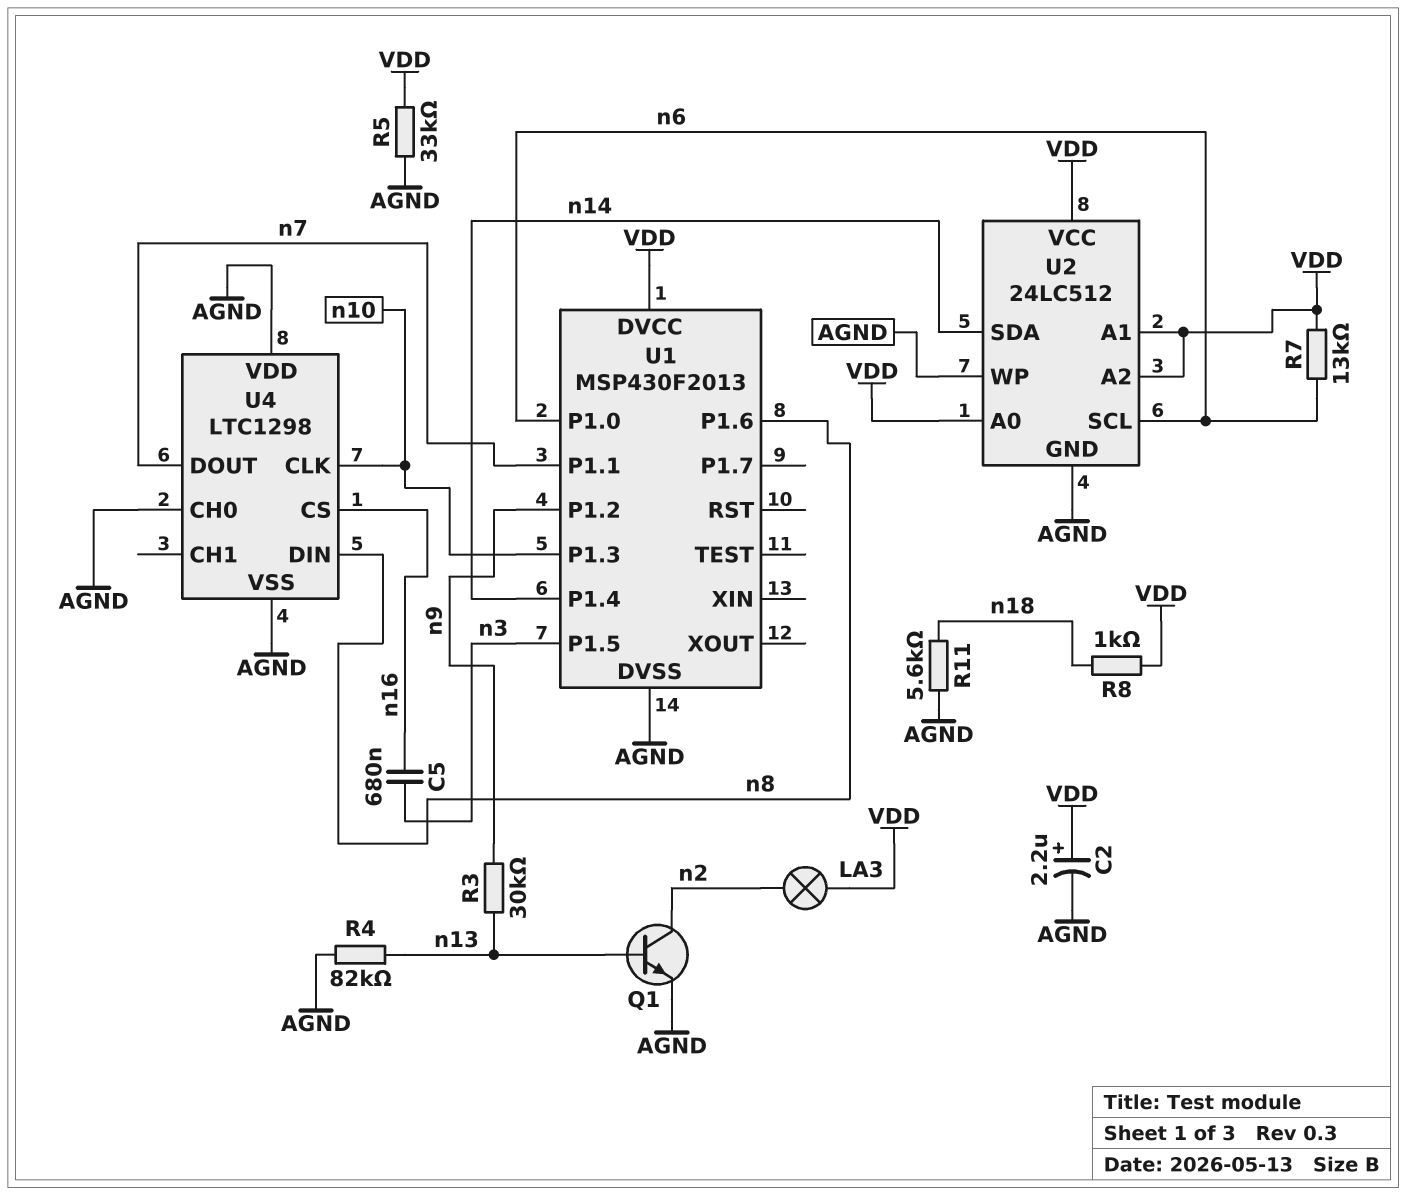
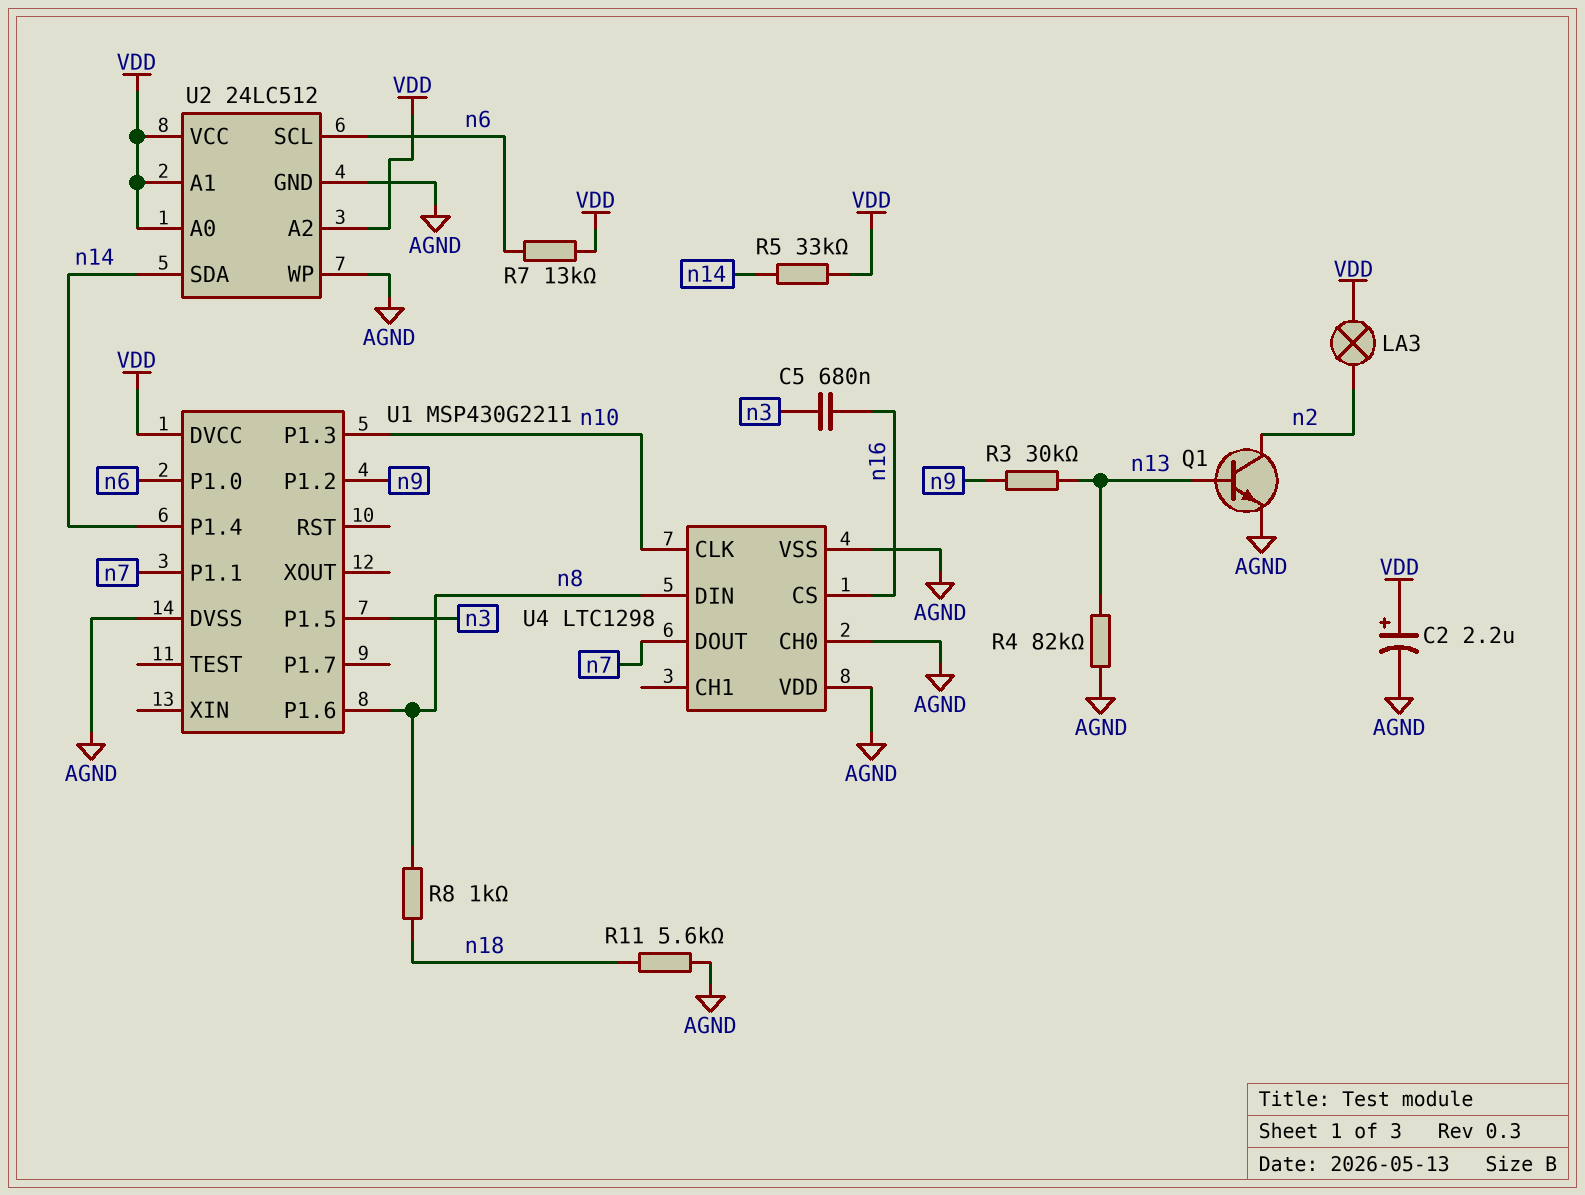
R5: 33k (AGND, VDD) -> 33k (VDD, n14)
R8: 1k (VDD, n18) -> 1k (n8, n18)
U1: MSP430F2013 -> MSP430G2211

